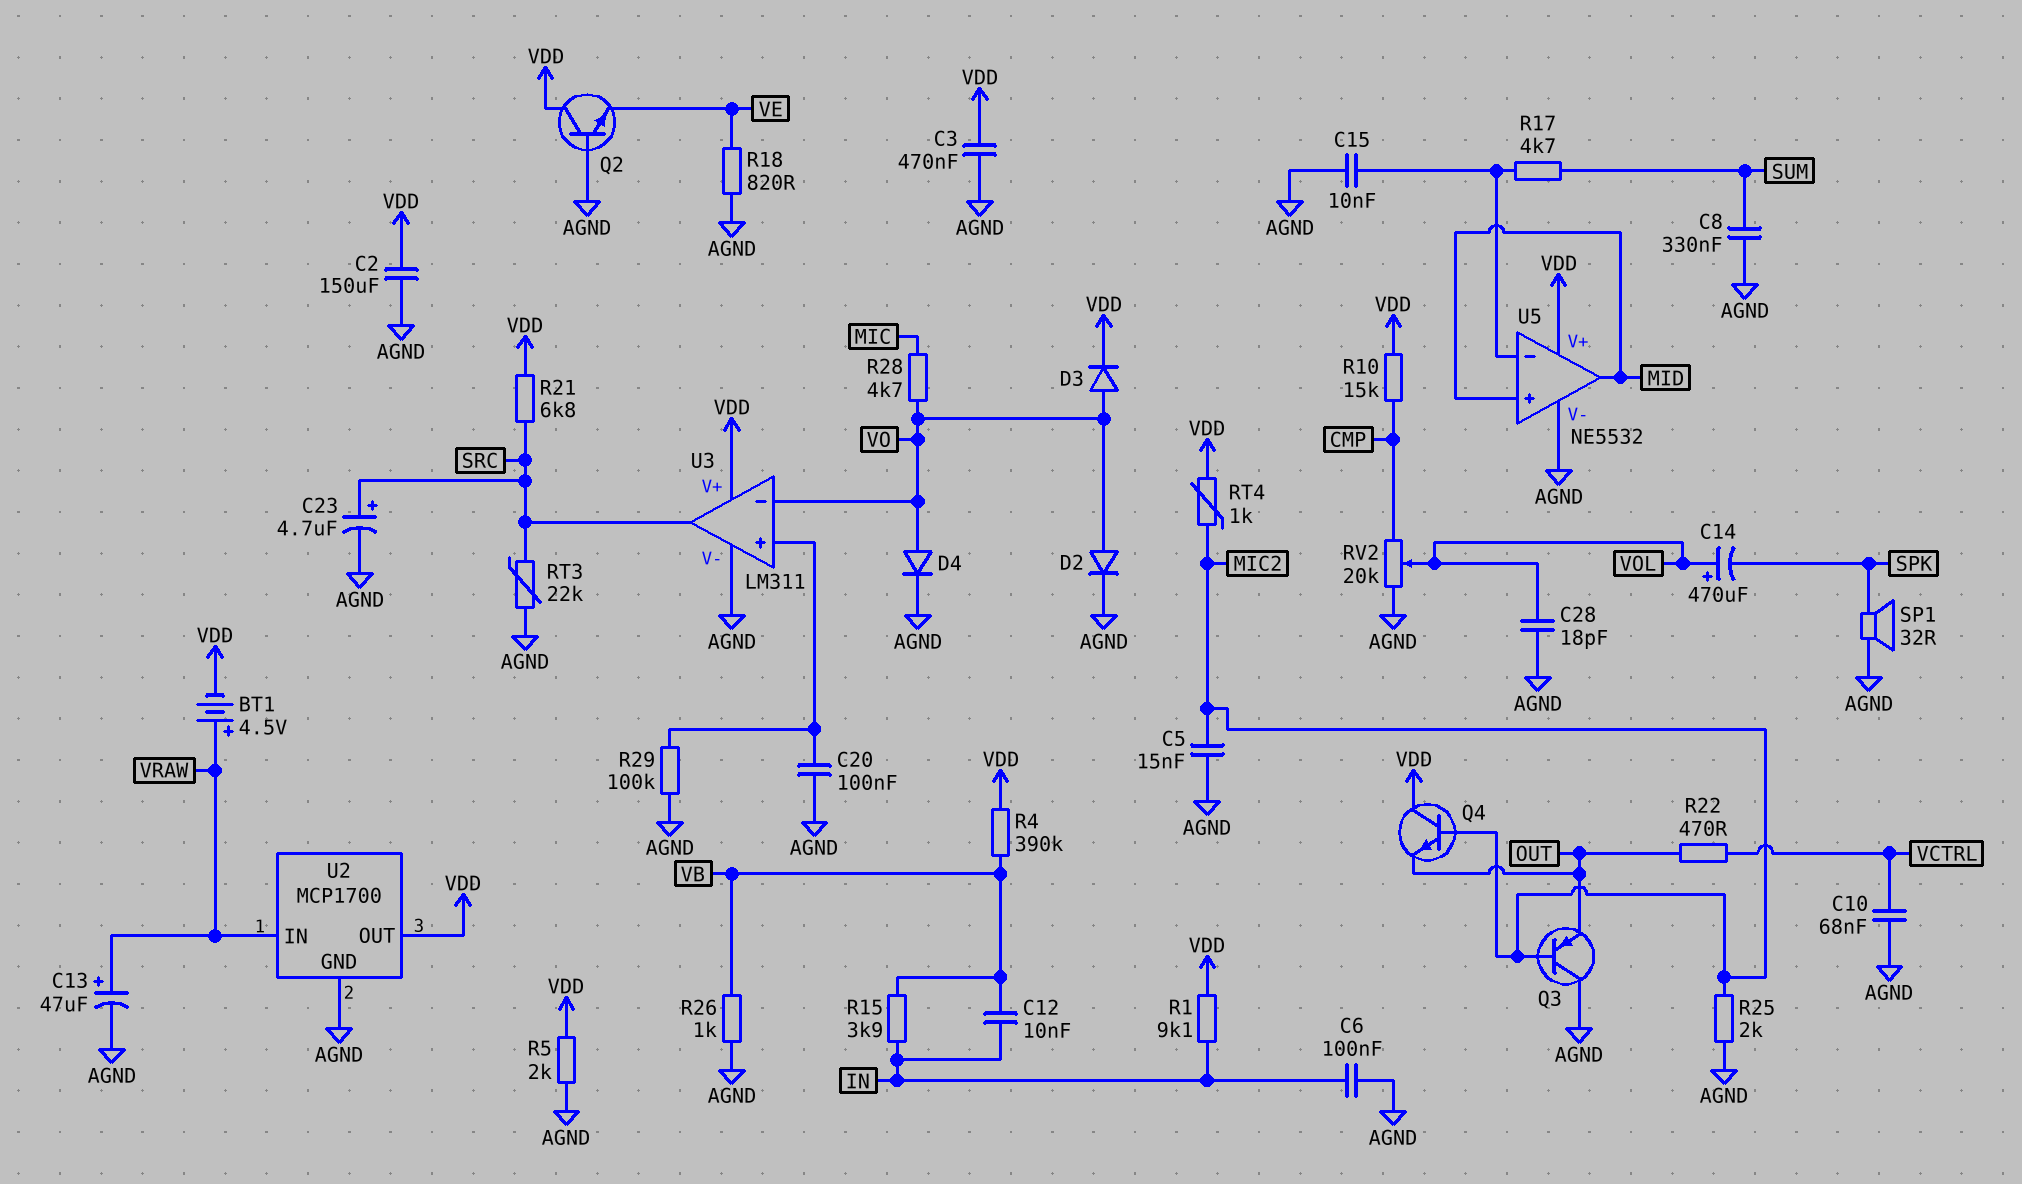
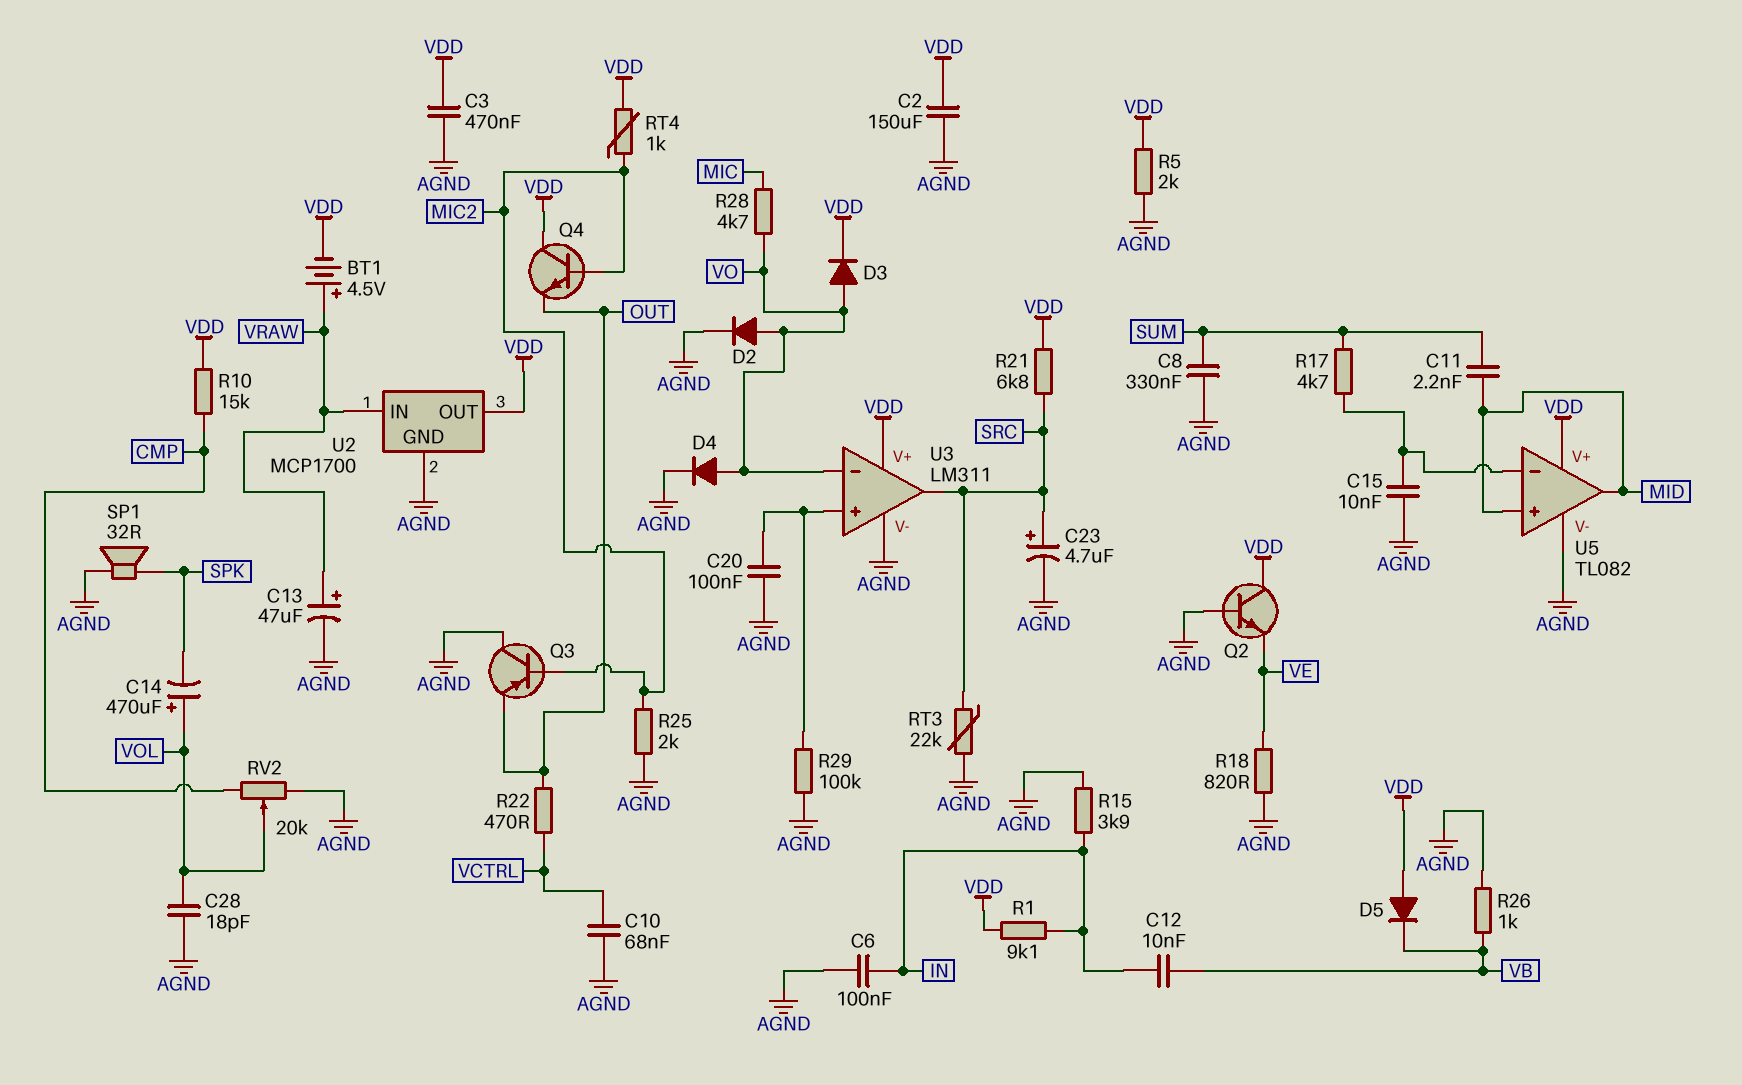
C5: 15nF (AGND, MIC2) -> none
C11: none -> 2.2nF (MID, SUM)
D5: none -> diode (A VDD, K VB)
R4: 390k (VB, VDD) -> none
R15: 3.9k (IN, VB) -> 3.9k (AGND, IN)
U5: NE5532 -> TL082

